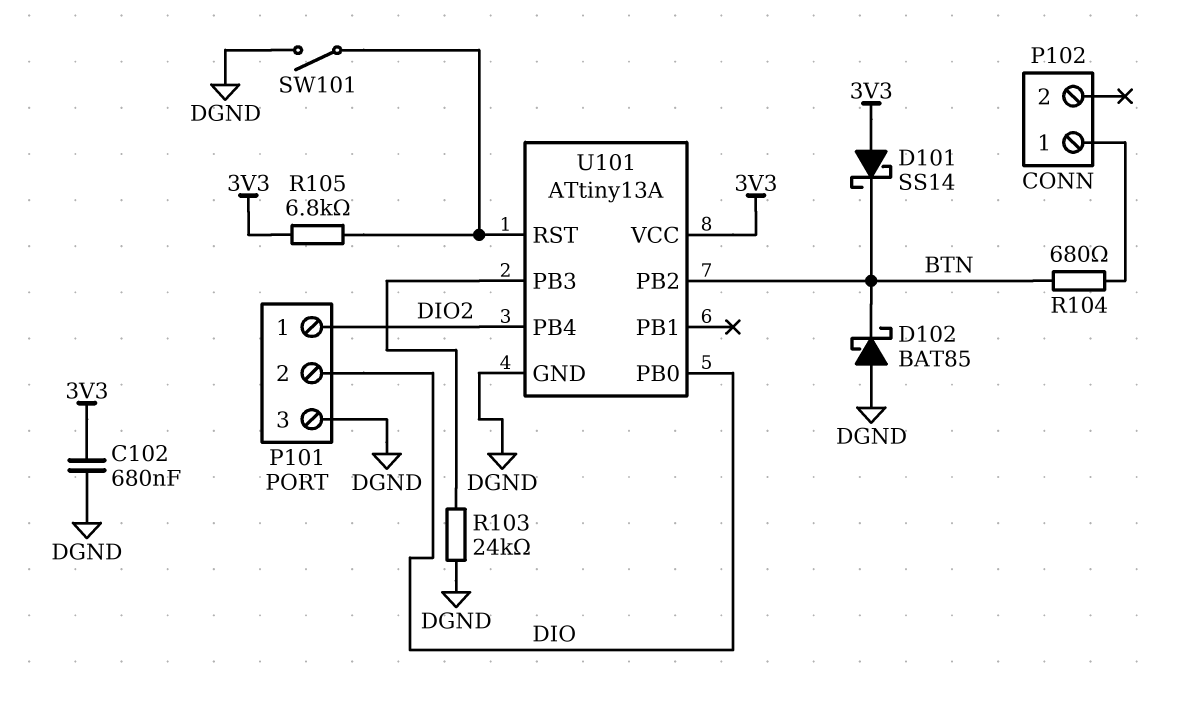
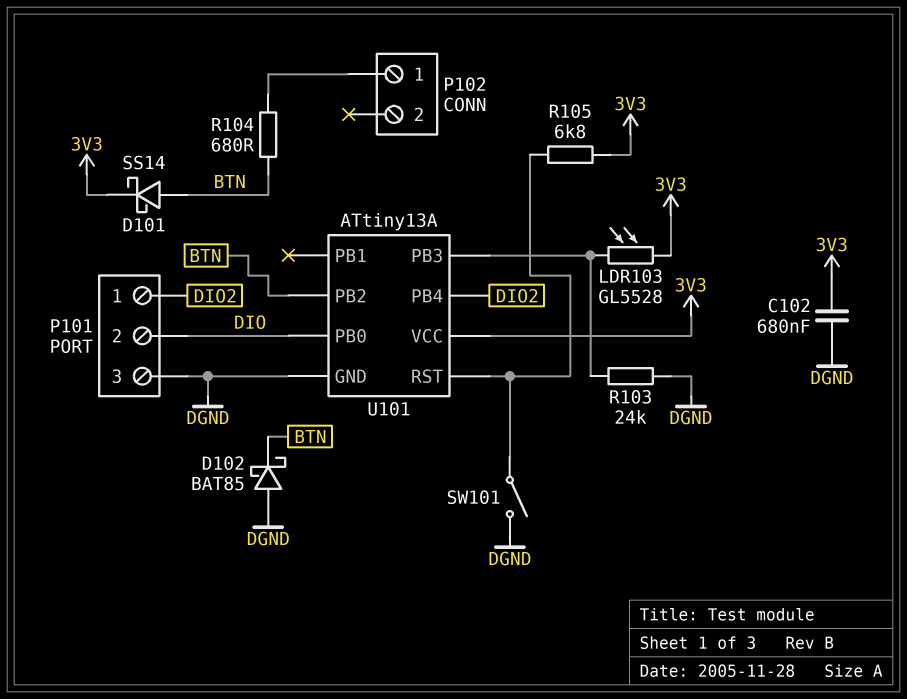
D101: schottky SS14 (A 3V3, K BTN) -> schottky SS14 (A BTN, K 3V3)
LDR103: none -> GL5528 (3V3, U101/PB3)

